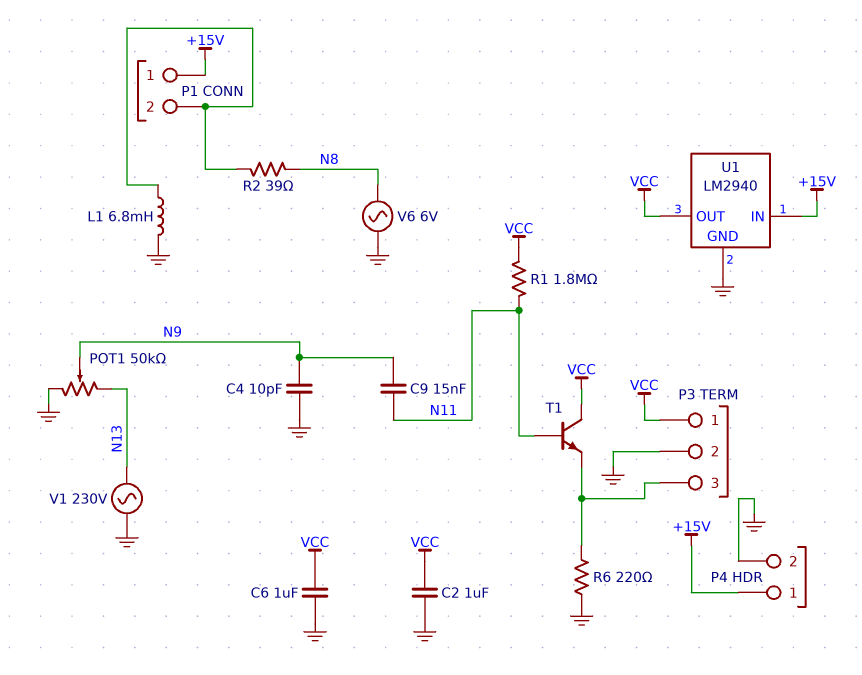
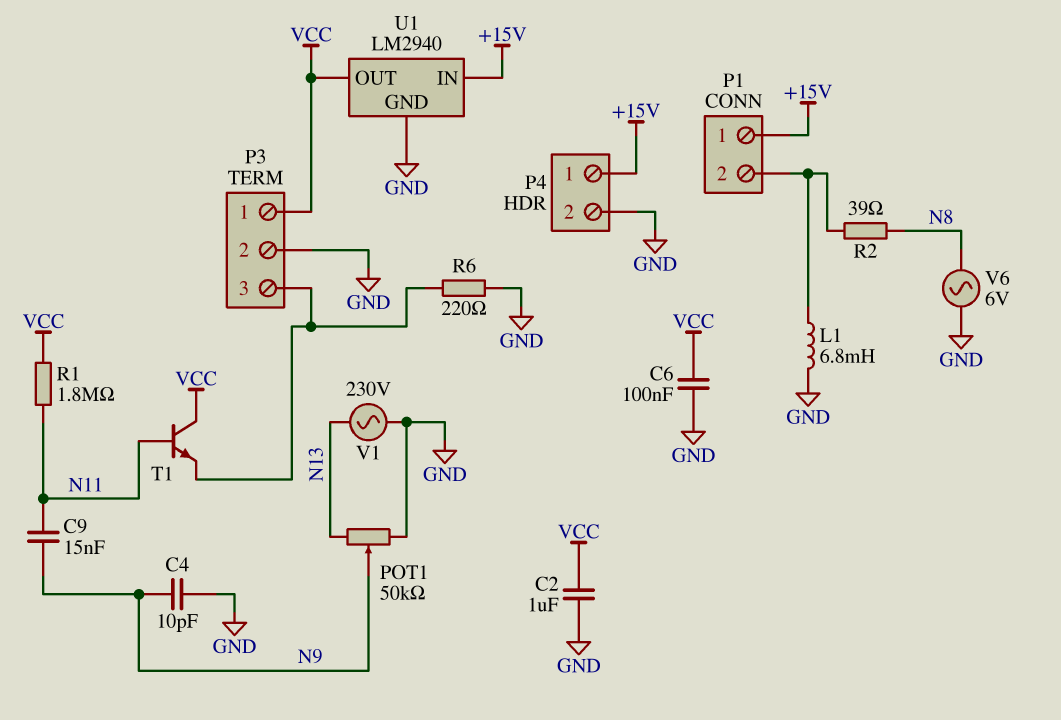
C6: 1uF (GND, VCC) -> 100nF (GND, VCC)

